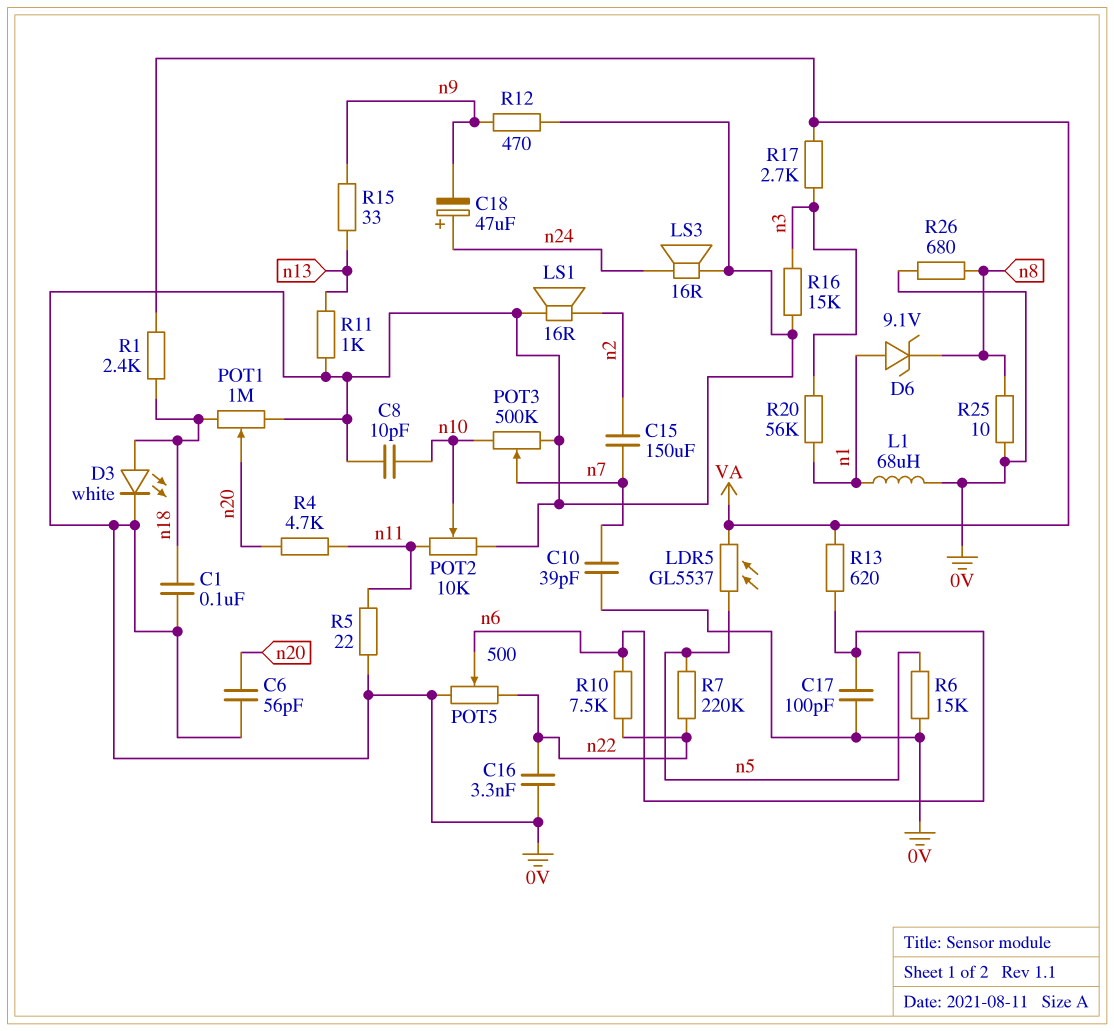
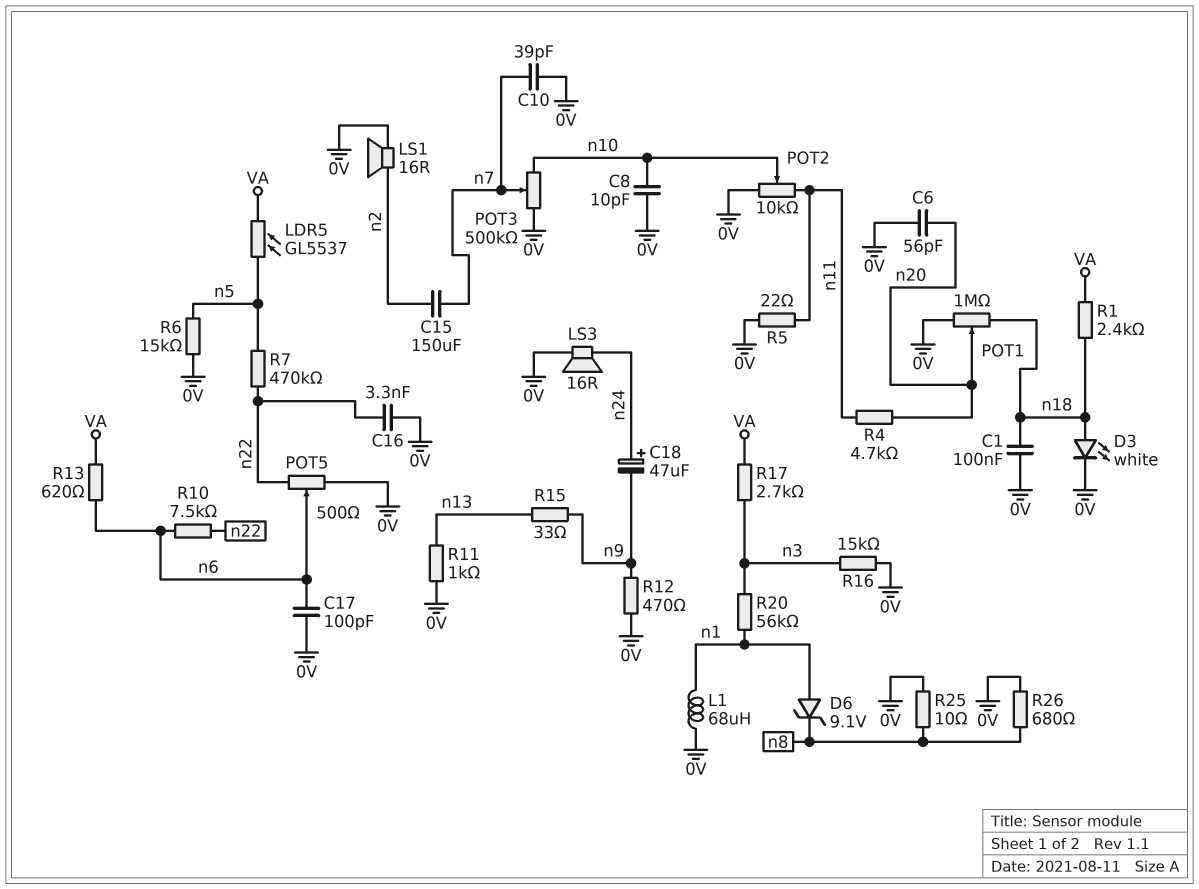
R7: 220k (n5, n22) -> 470k (n5, n22)

